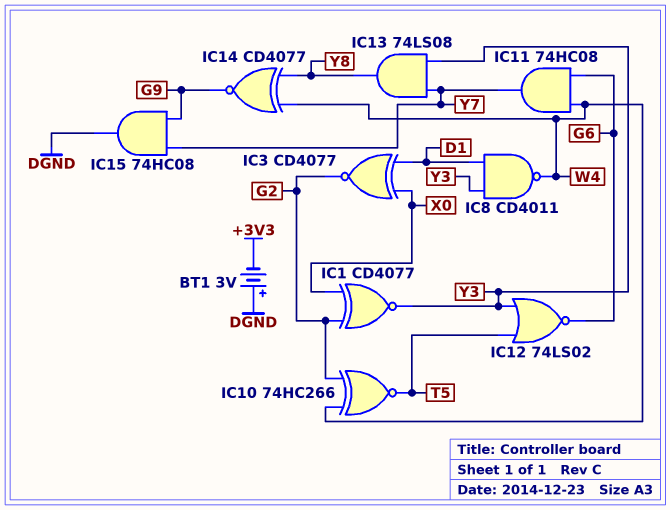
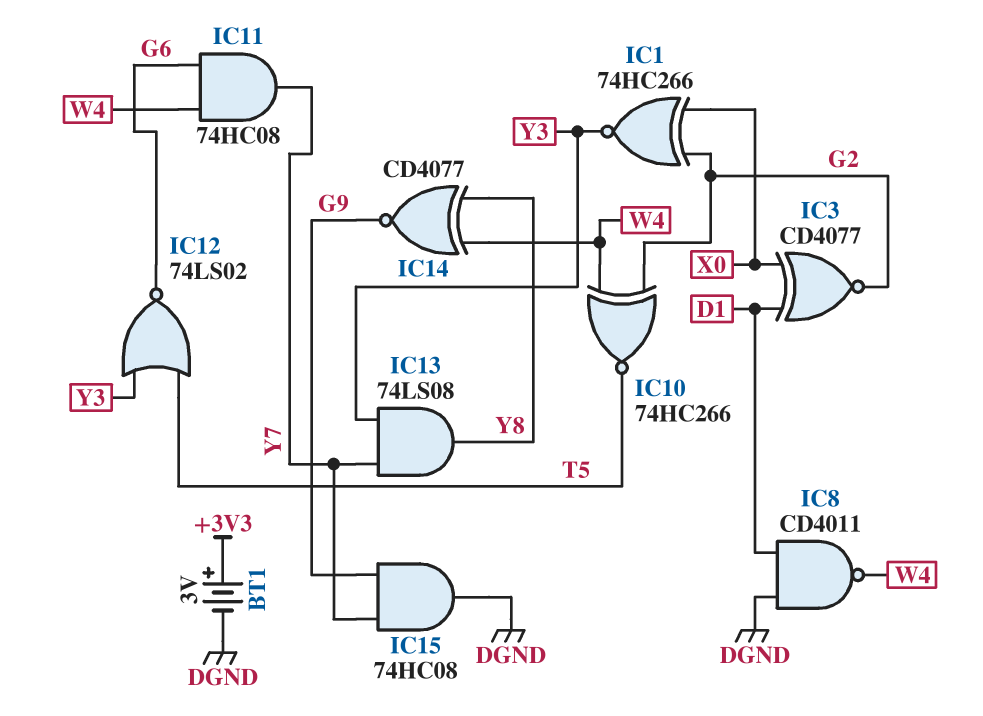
BT1: 3V (plus DGND, minus +3V3) -> 3V (plus +3V3, minus DGND)
IC1: XNOR CD4077 (in G2, in X0, out Y3) -> XNOR 74HC266 (in G2, in X0, out Y3)
IC8: NAND CD4011 (in D1, in Y3, out W4) -> NAND CD4011 (in D1, in DGND, out W4)

